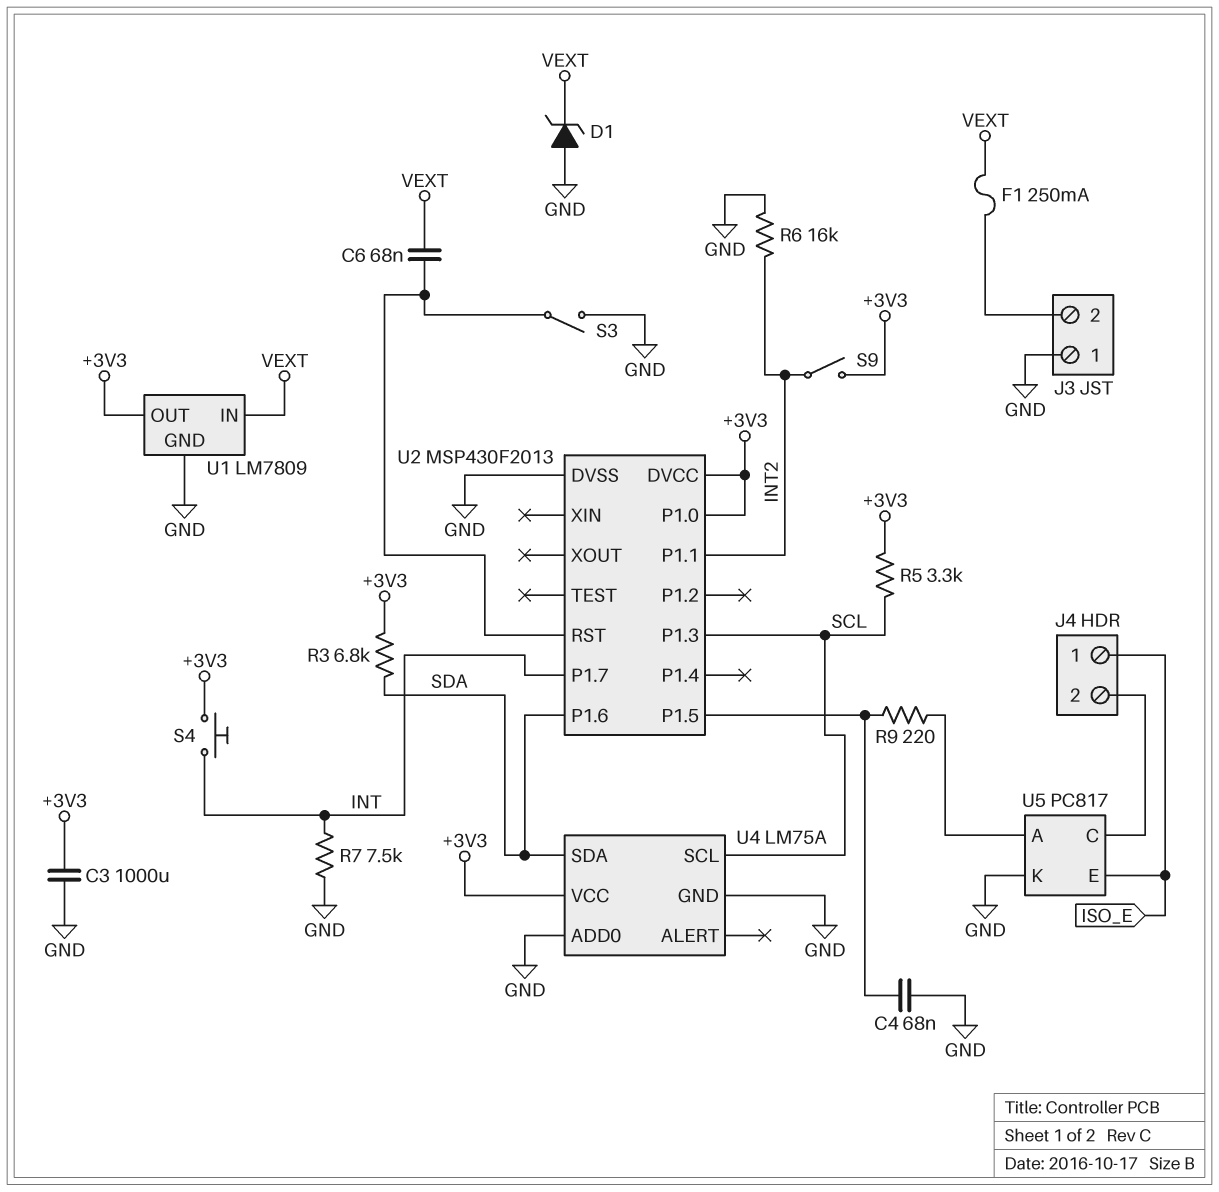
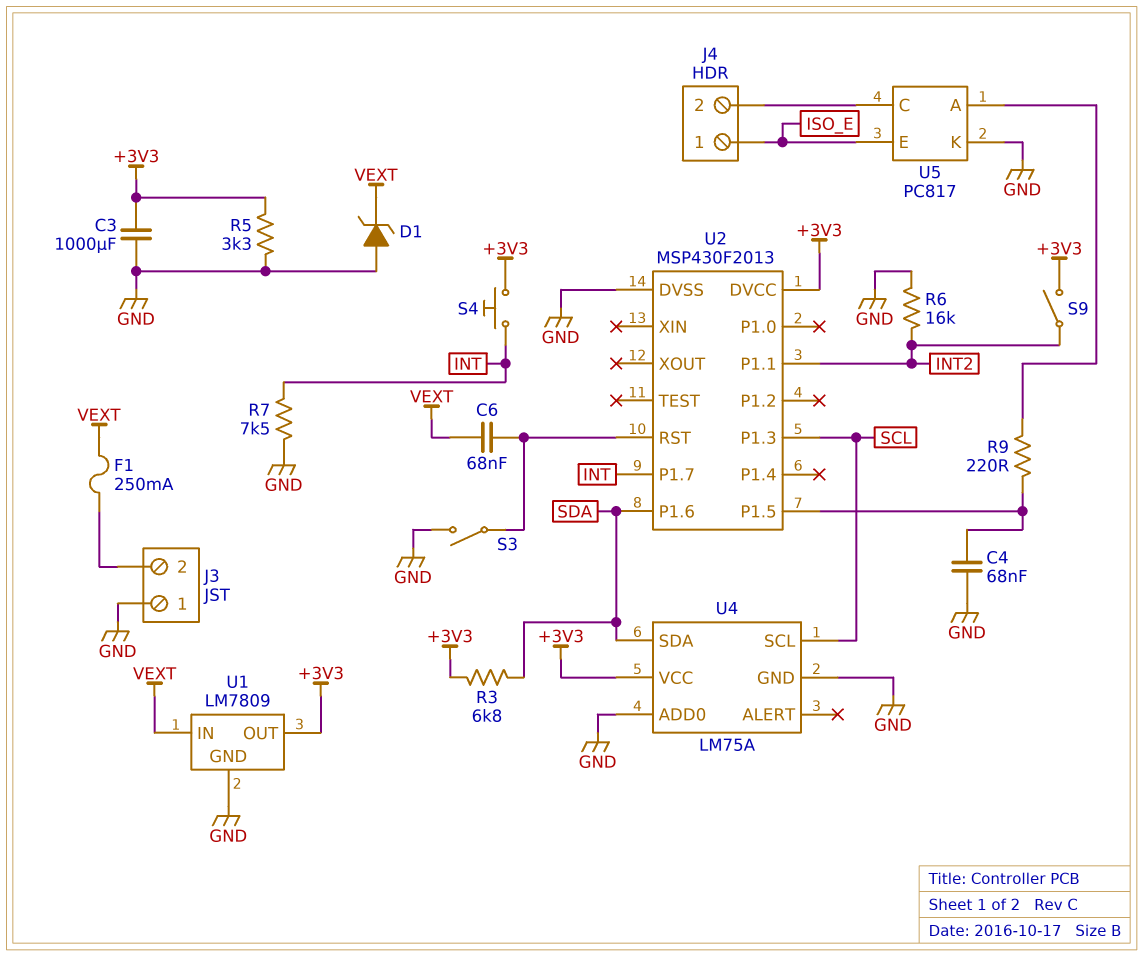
R5: 3.3k (+3V3, SCL) -> 3.3k (+3V3, GND)
U2 pin P1.0: +3V3 -> none

